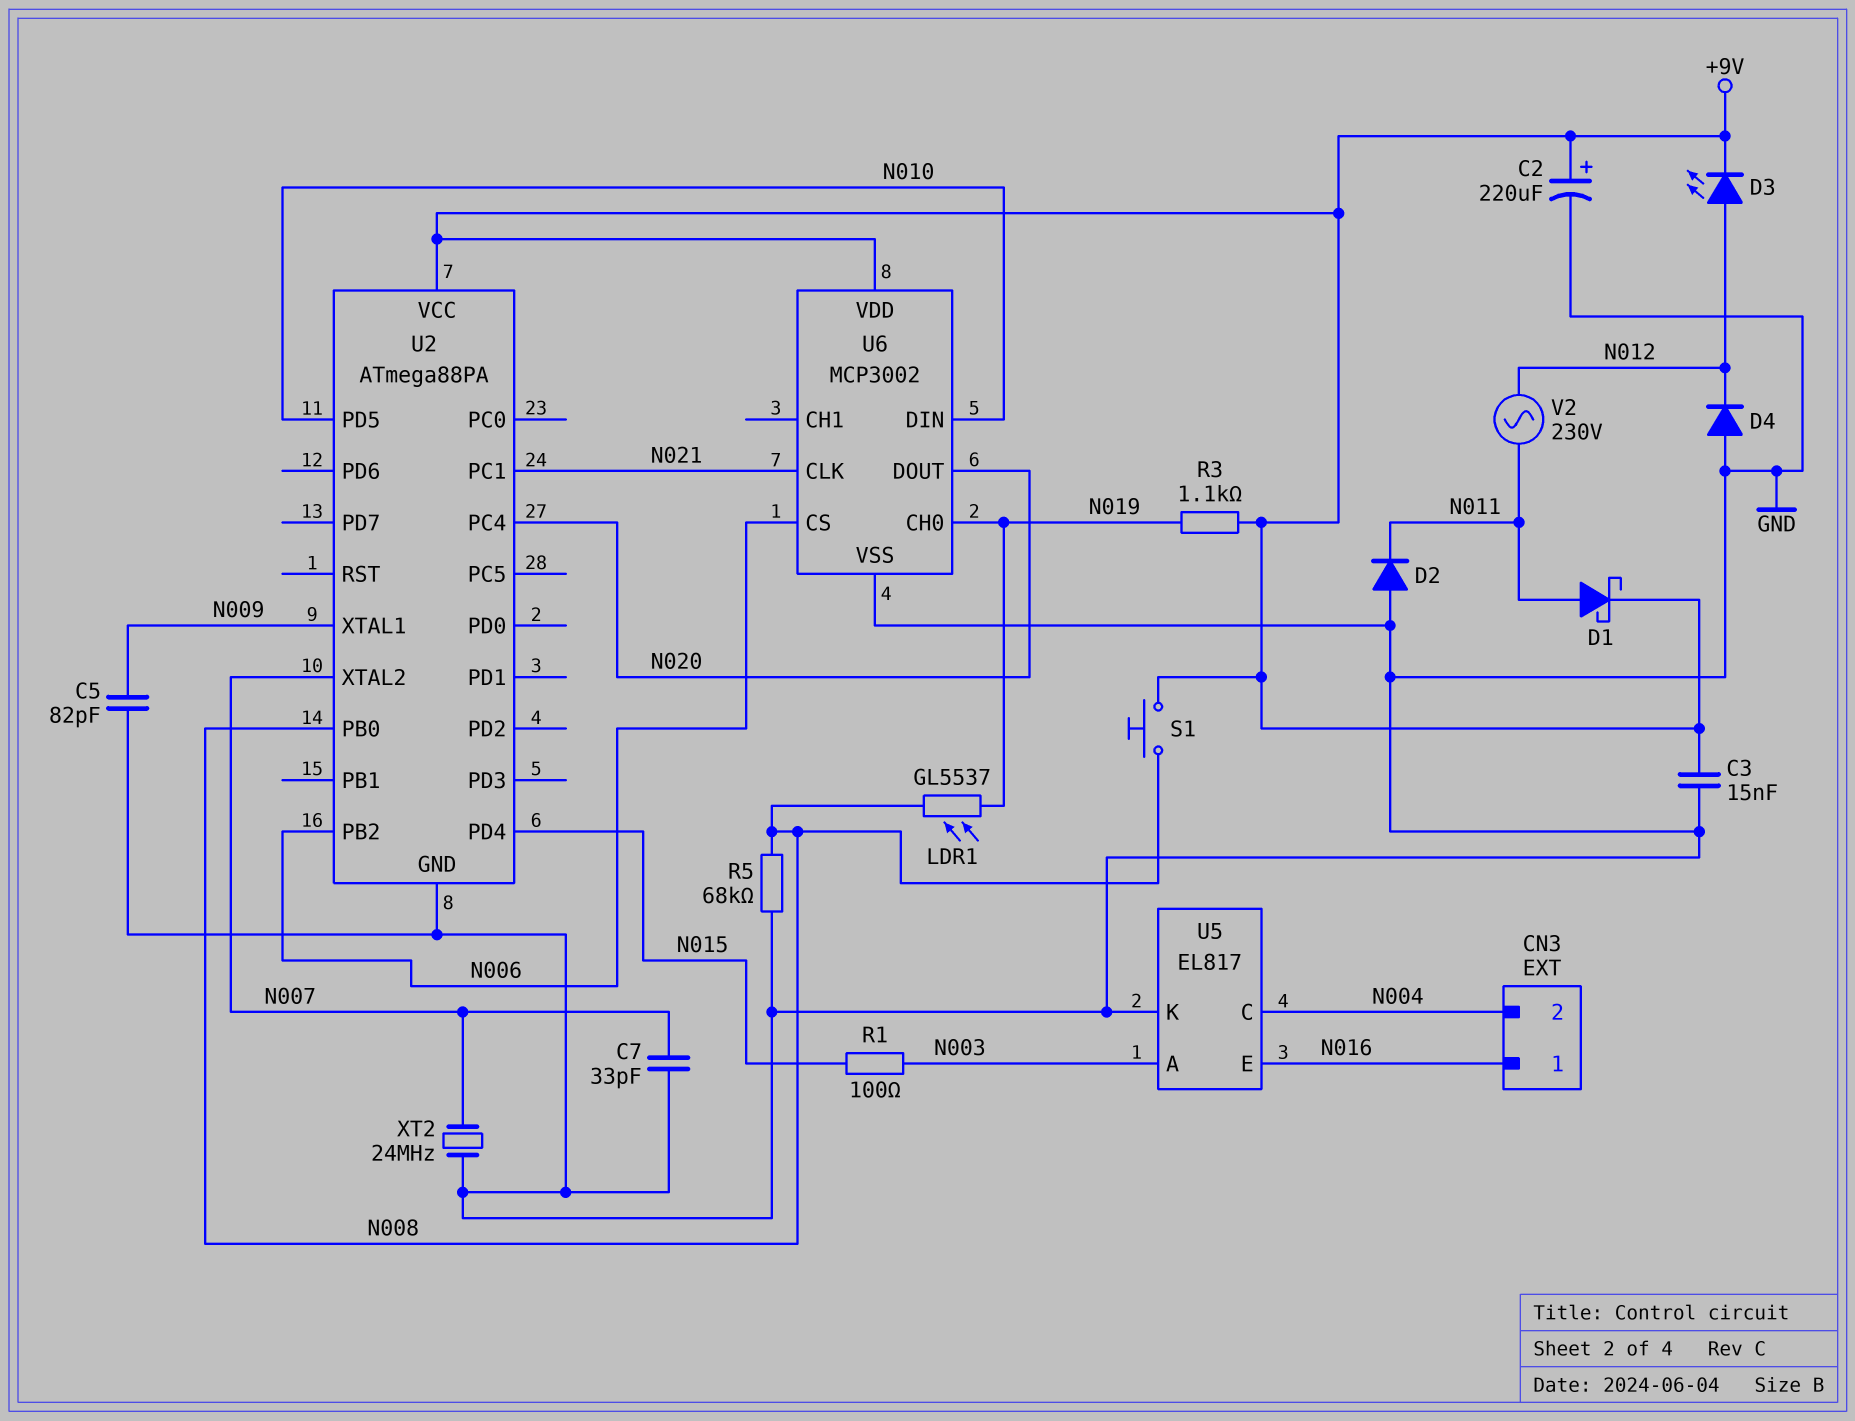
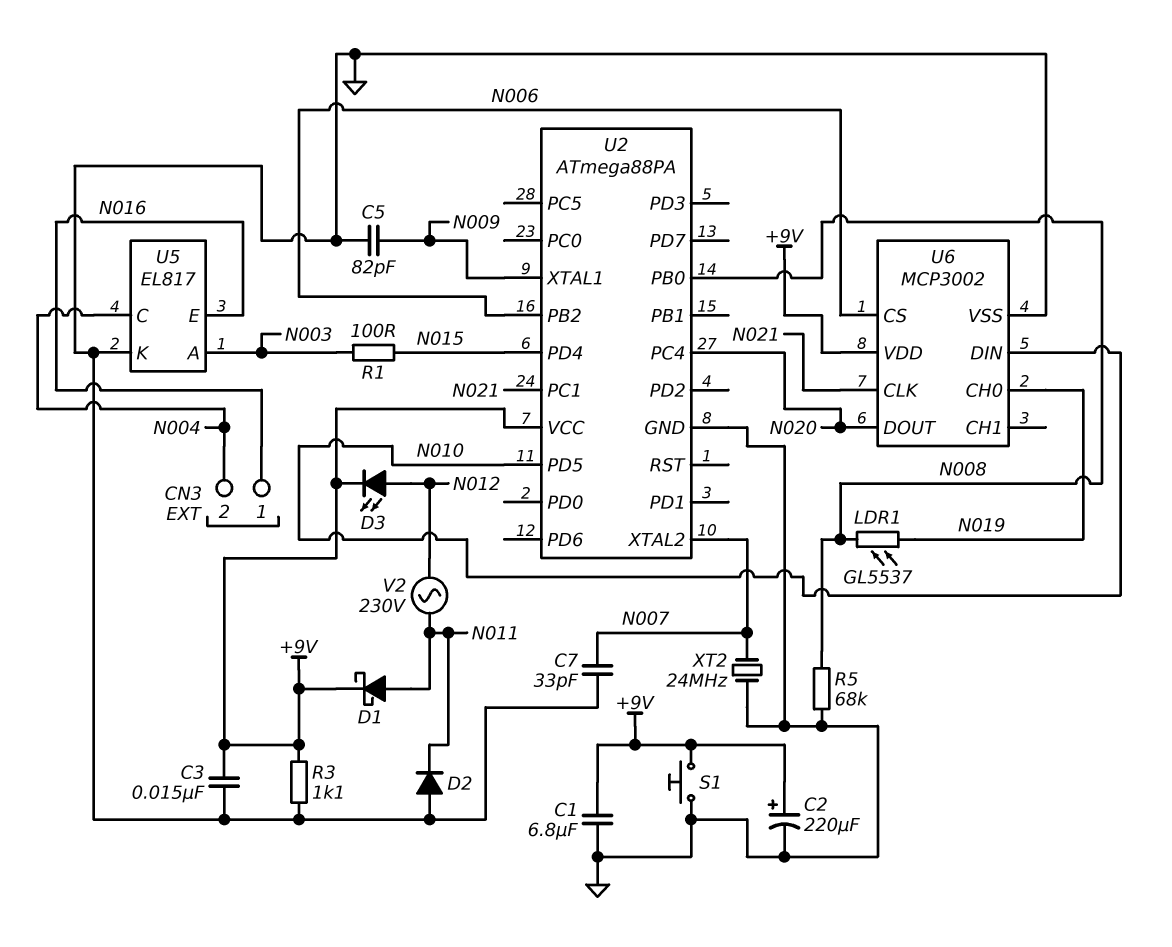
C1: none -> 6.8uF (+9V, GND)
D4: diode (A GND, K N012) -> none
R3: 1.1k (+9V, N019) -> 1.1k (+9V, GND)
S1: button (+9V, N008) -> button (+9V, GND)

